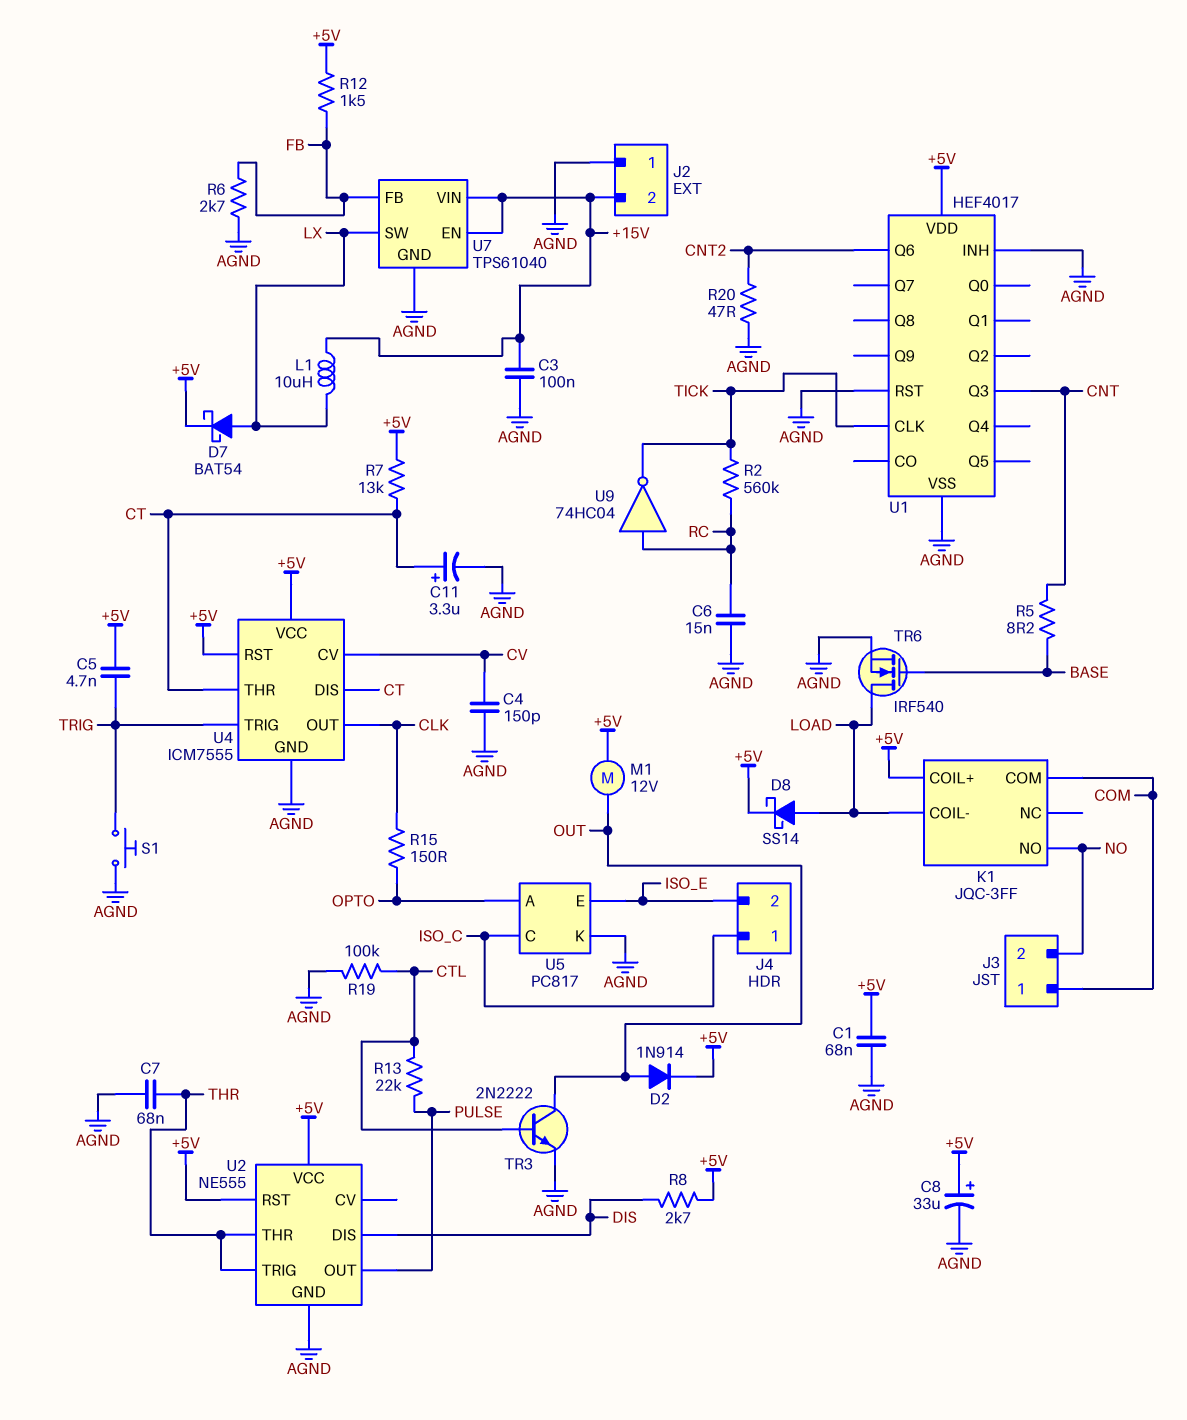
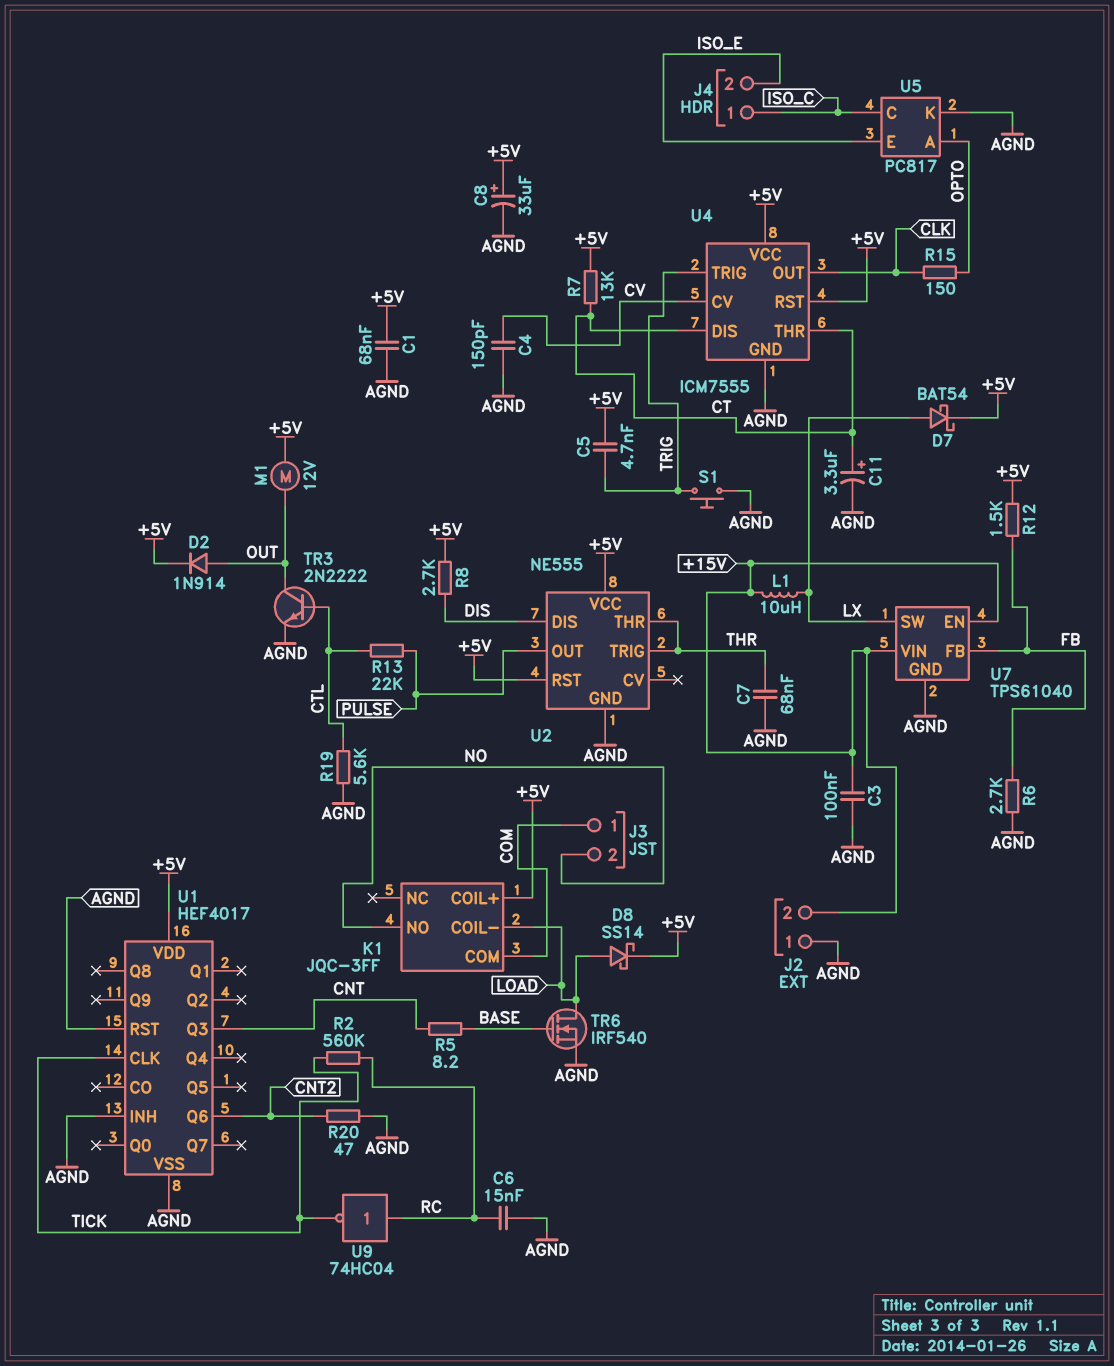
R19: 100k (AGND, CTL) -> 5.6k (AGND, CTL)

